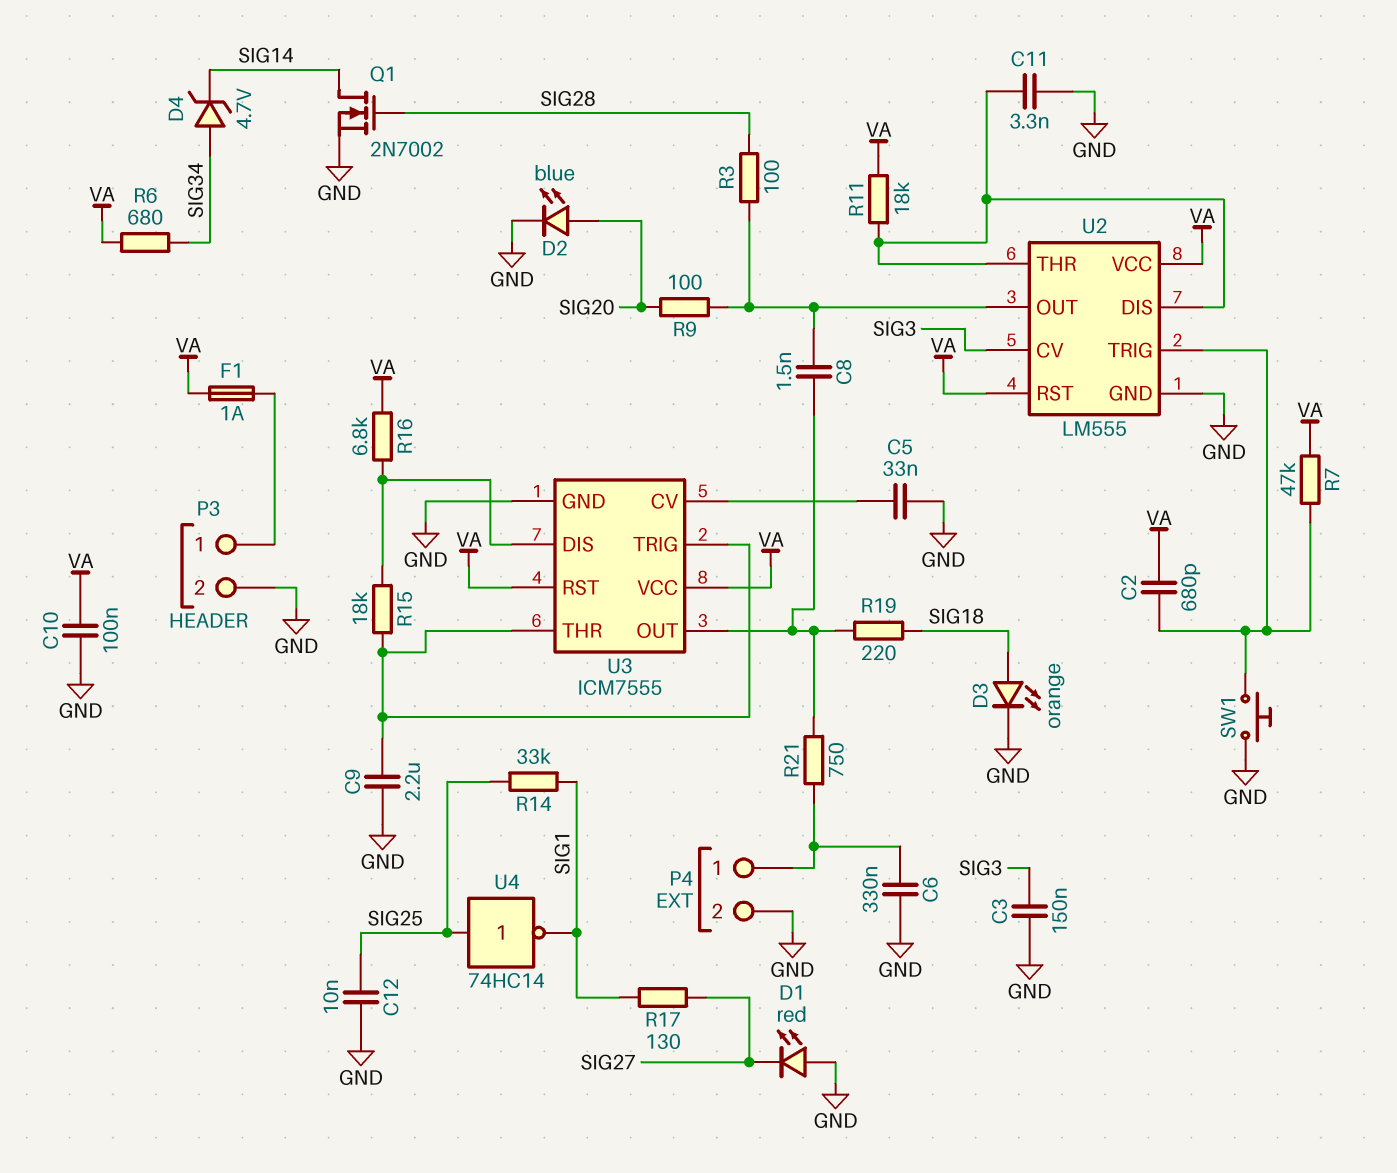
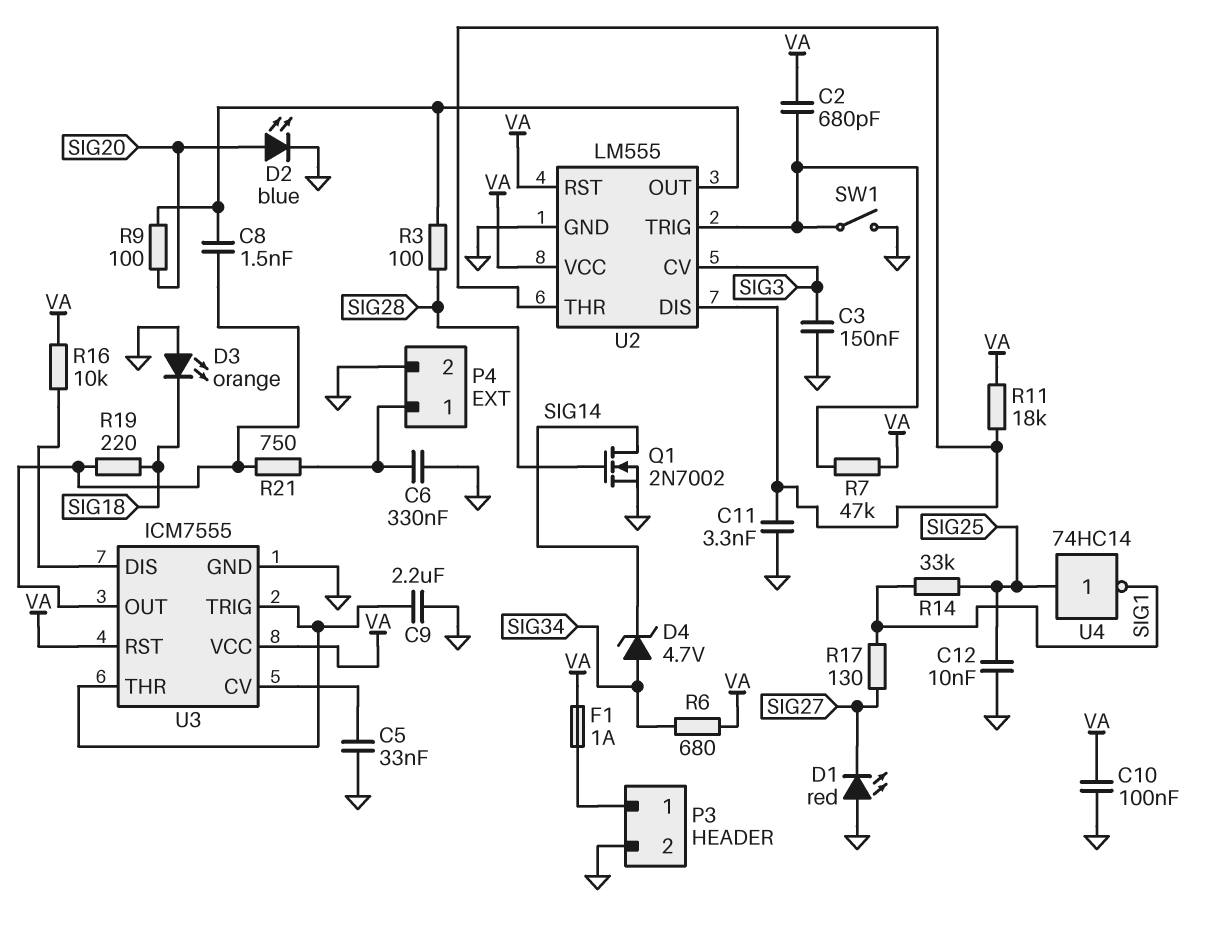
D3: LED orange (A SIG18, K GND) -> LED orange (A GND, K SIG18)
R15: 18k (U3/DIS, U3/THR) -> none
R16: 6.8k (U3/DIS, VA) -> 10k (U3/DIS, VA)
SW1: button (GND, U2/TRIG) -> switch (GND, U2/TRIG)

